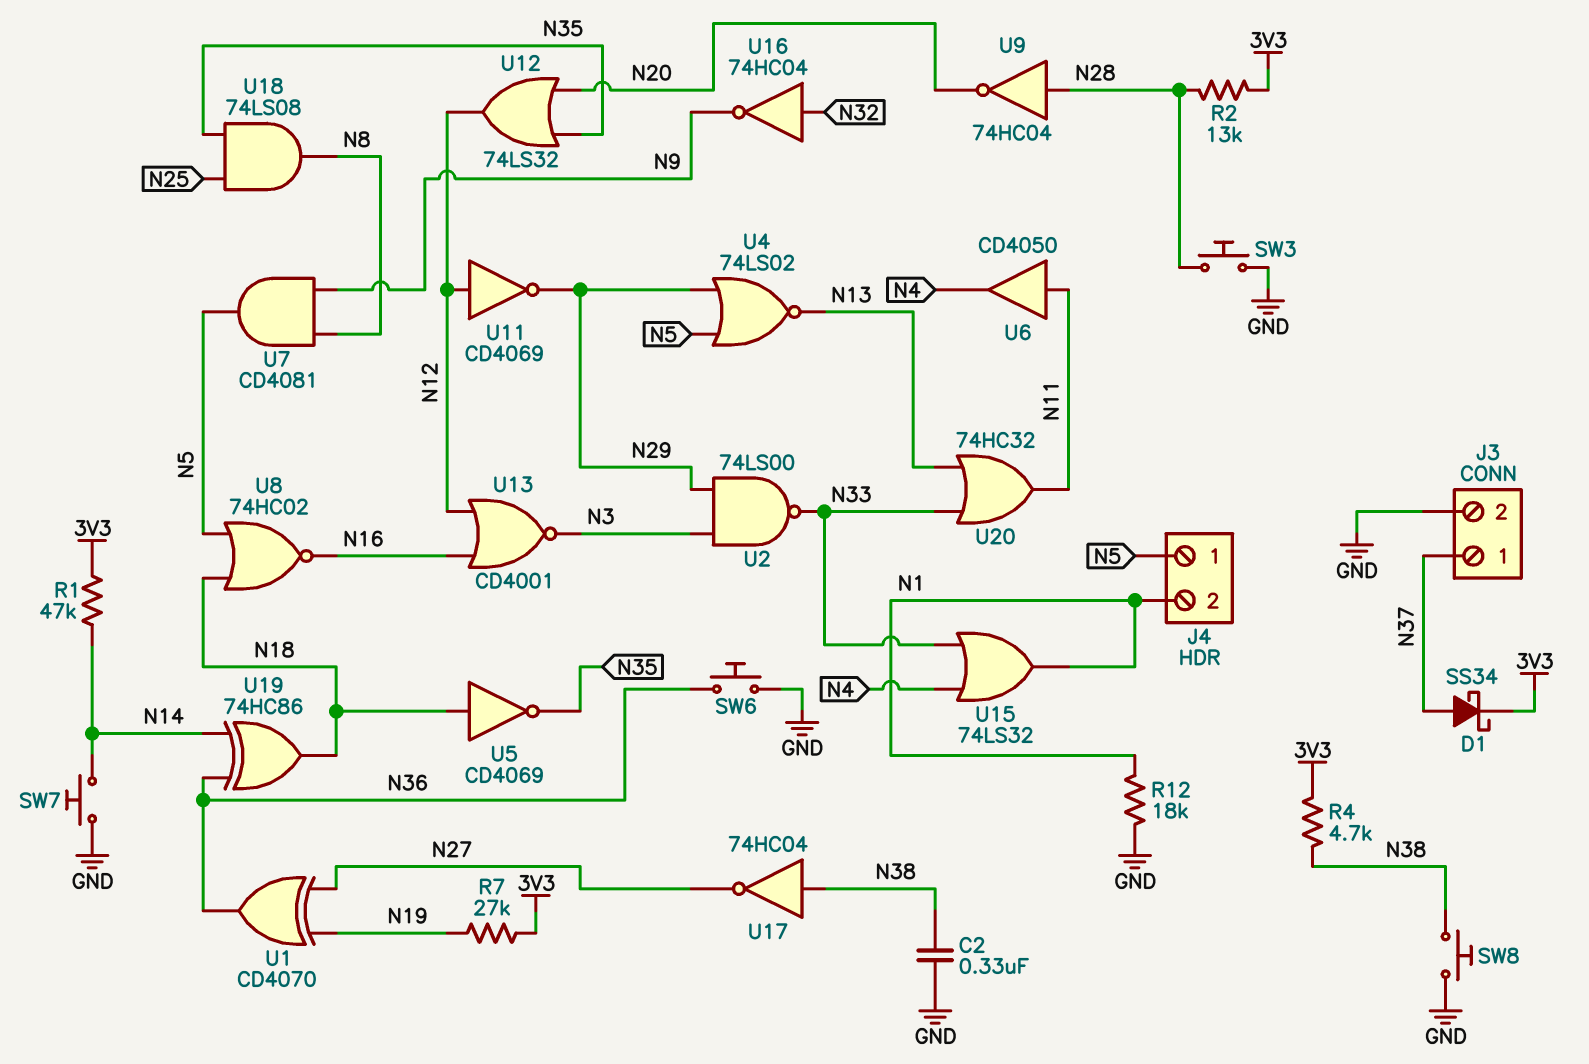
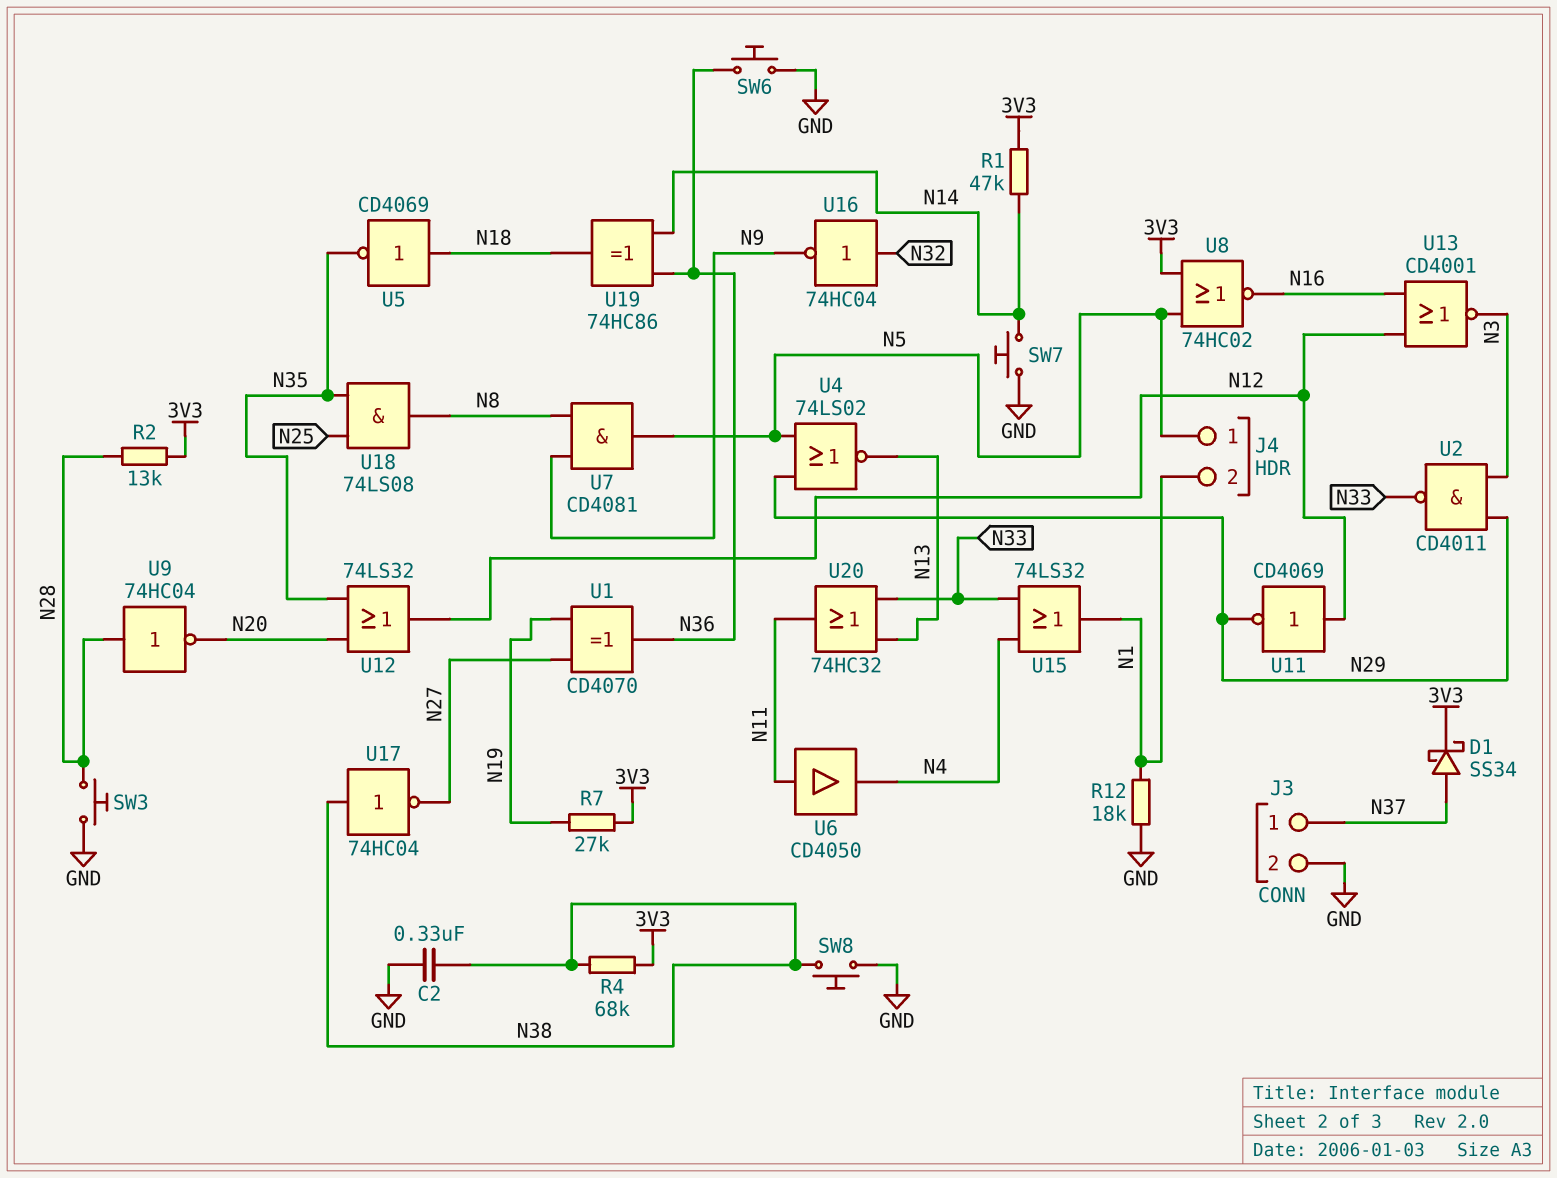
R4: 4.7k (3V3, N38) -> 68k (3V3, N38)
U2: NAND 74LS00 (in N3, in N29, out N33) -> NAND CD4011 (in N3, in N29, out N33)
U8: NOR 74HC02 (in N5, in N18, out N16) -> NOR 74HC02 (in 3V3, in N5, out N16)

